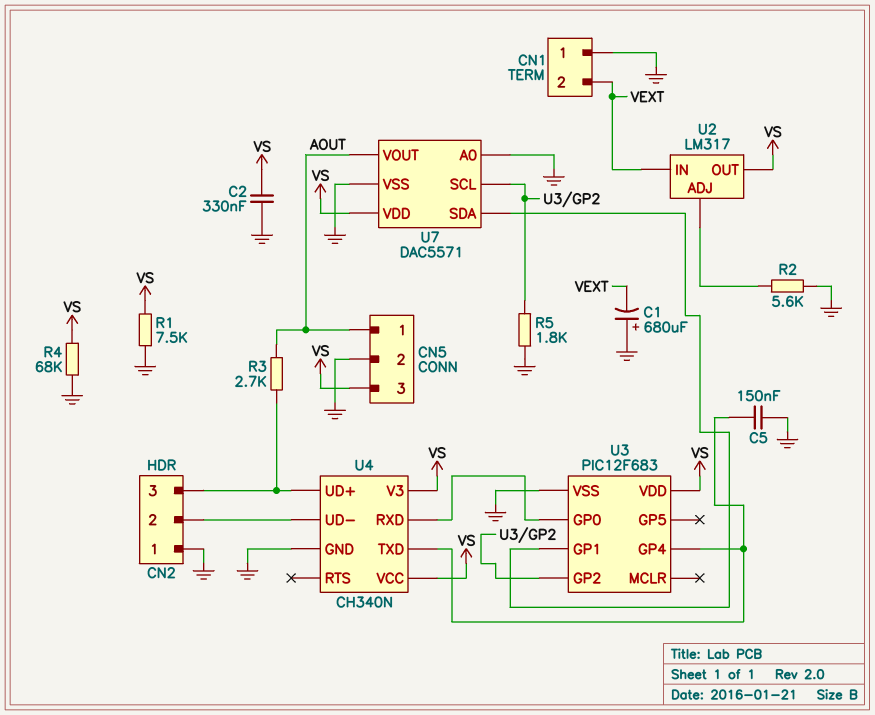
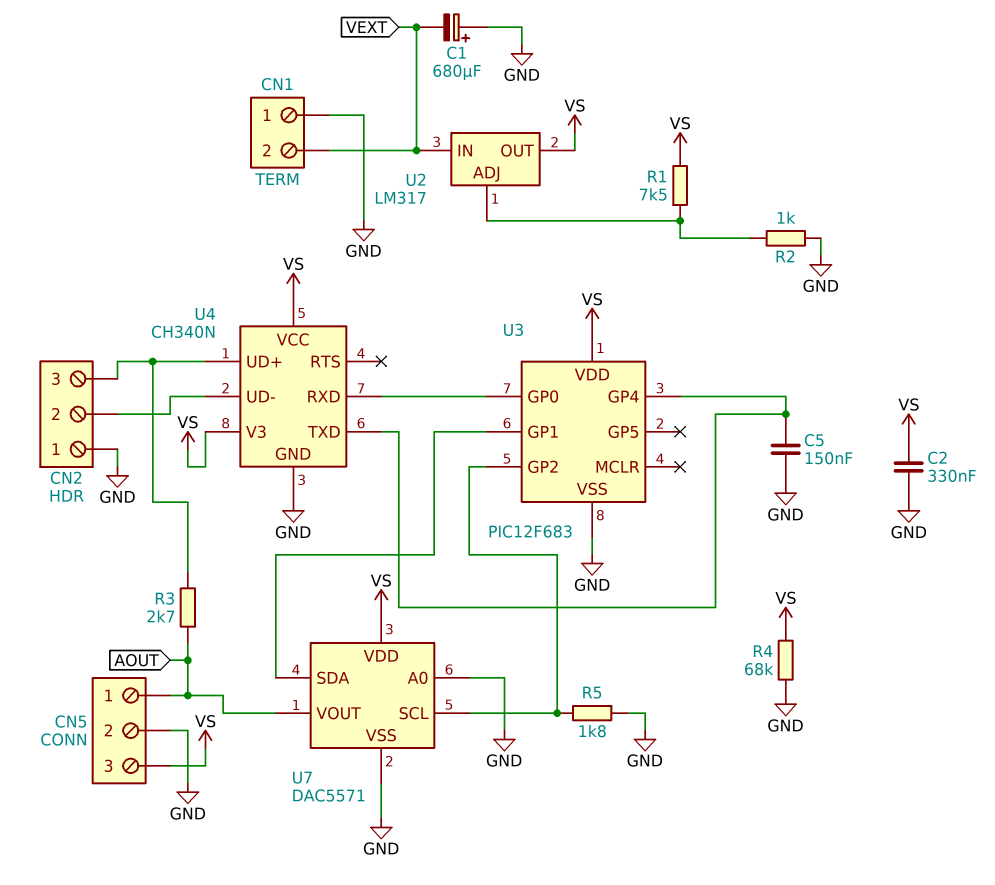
R1: 7.5k (GND, VS) -> 7.5k (U2/ADJ, VS)
R2: 5.6k (GND, U2/ADJ) -> 1k (GND, U2/ADJ)

